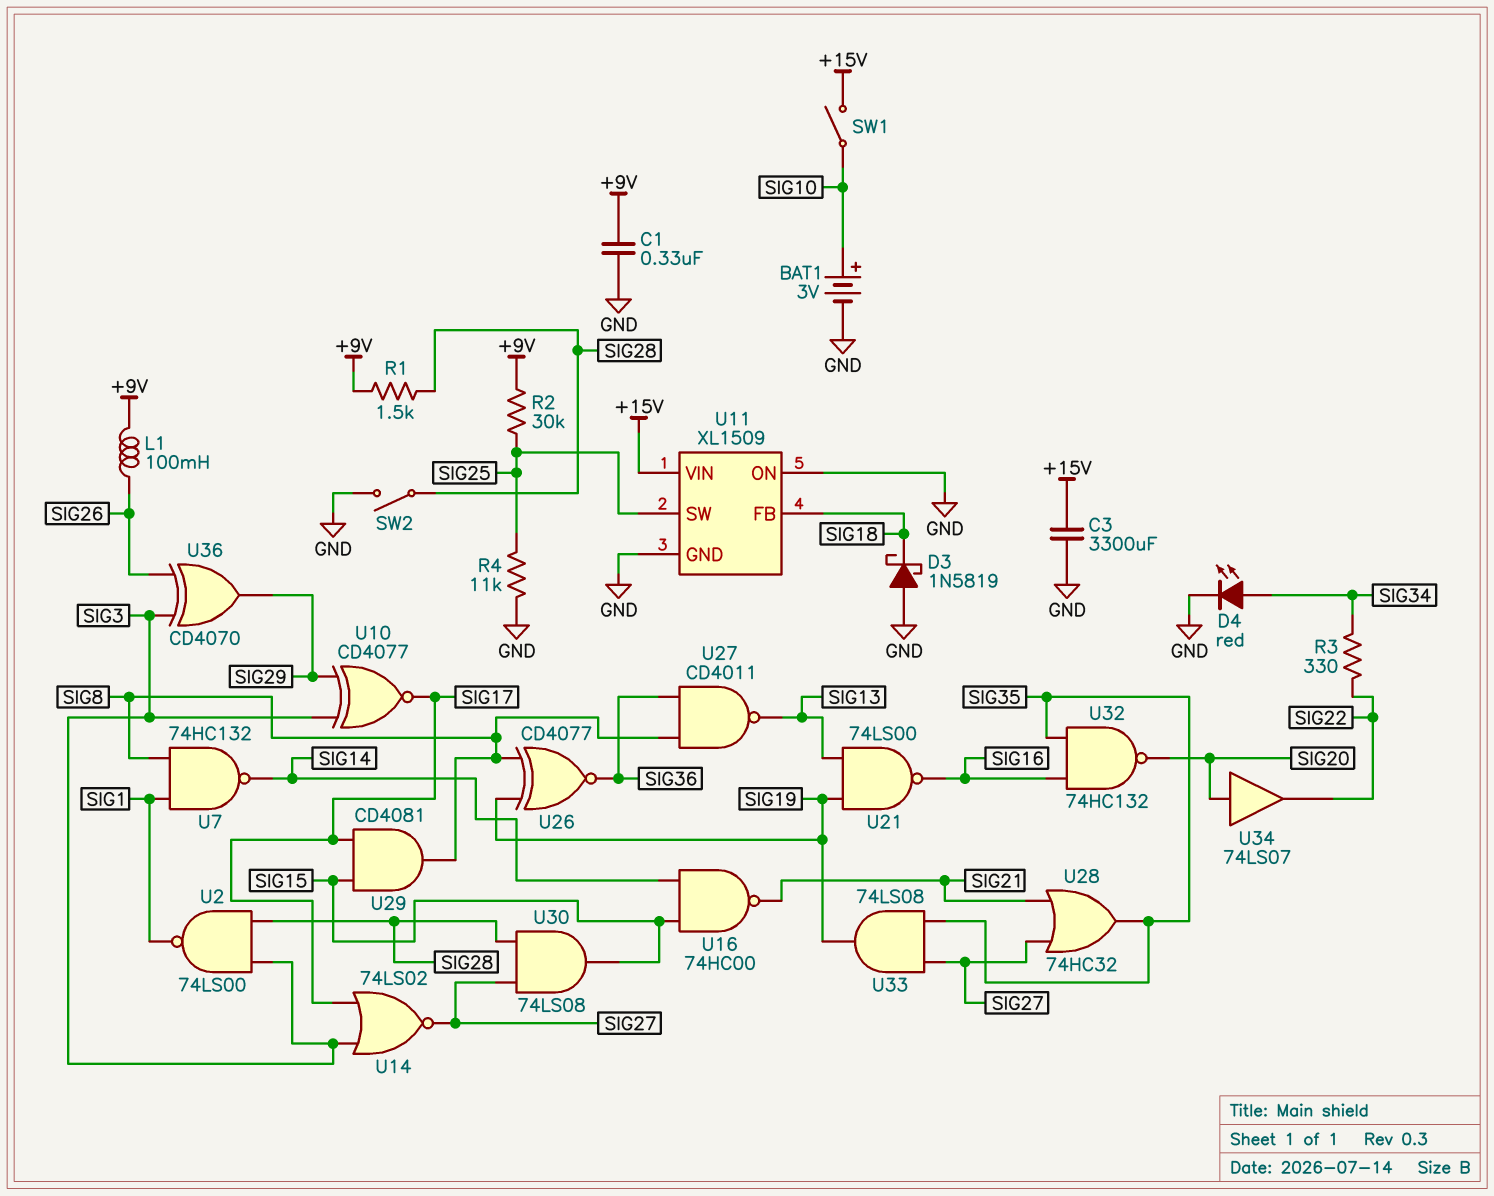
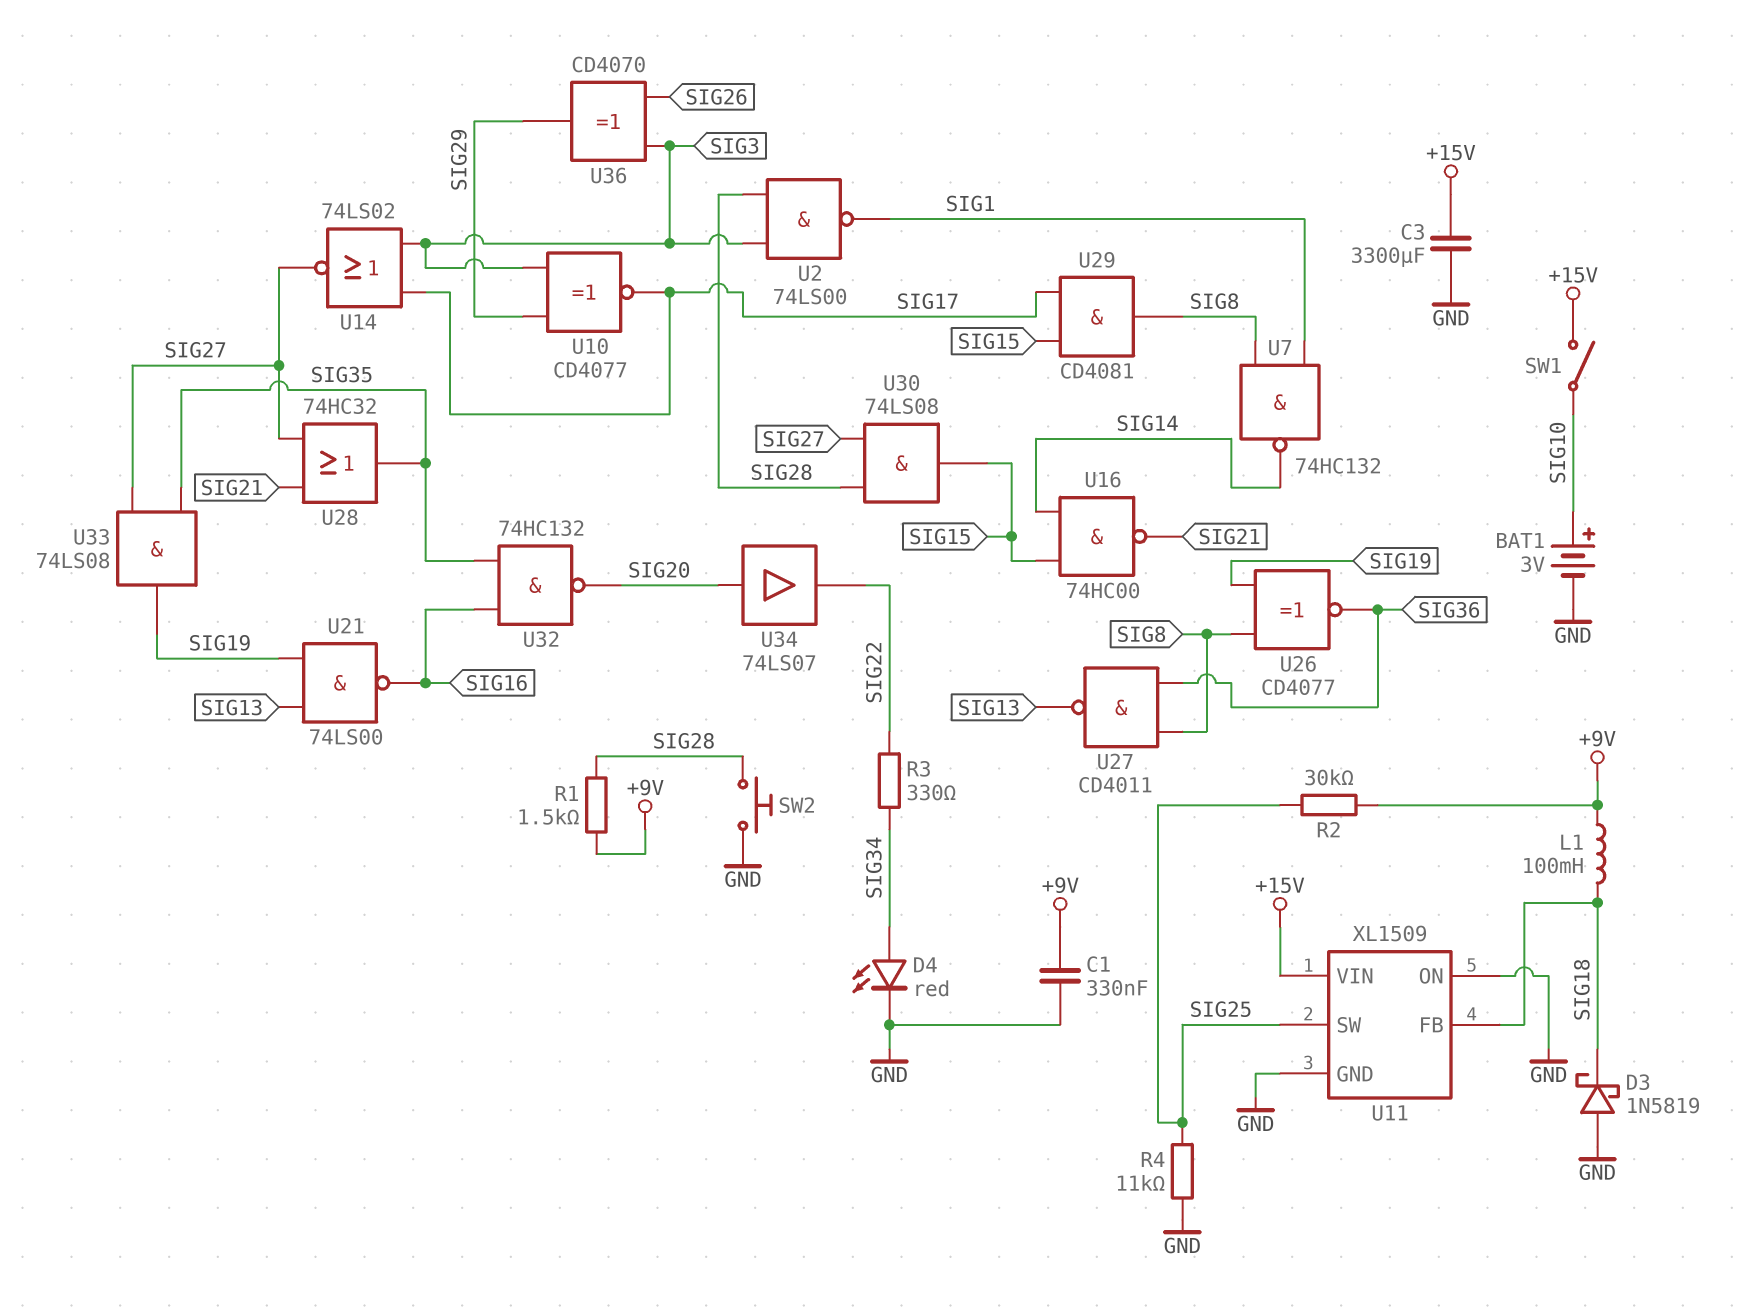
L1: 100mH (+9V, SIG26) -> 100mH (+9V, SIG18)
SW2: switch (GND, SIG28) -> button (GND, SIG28)

